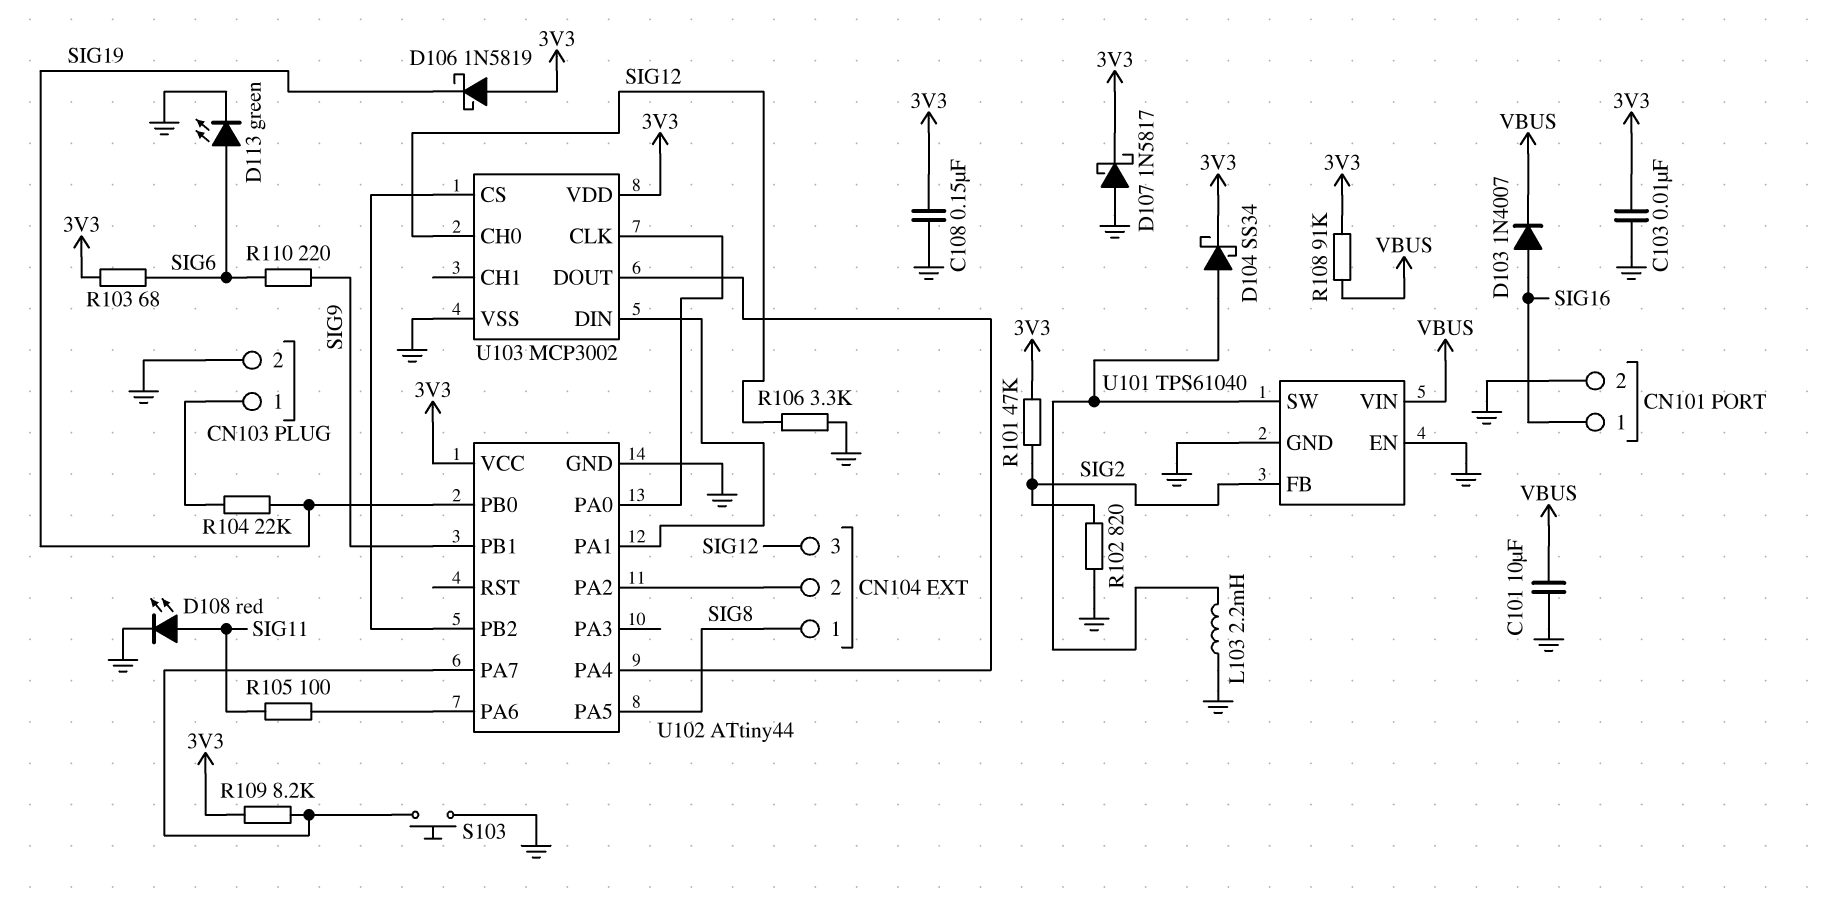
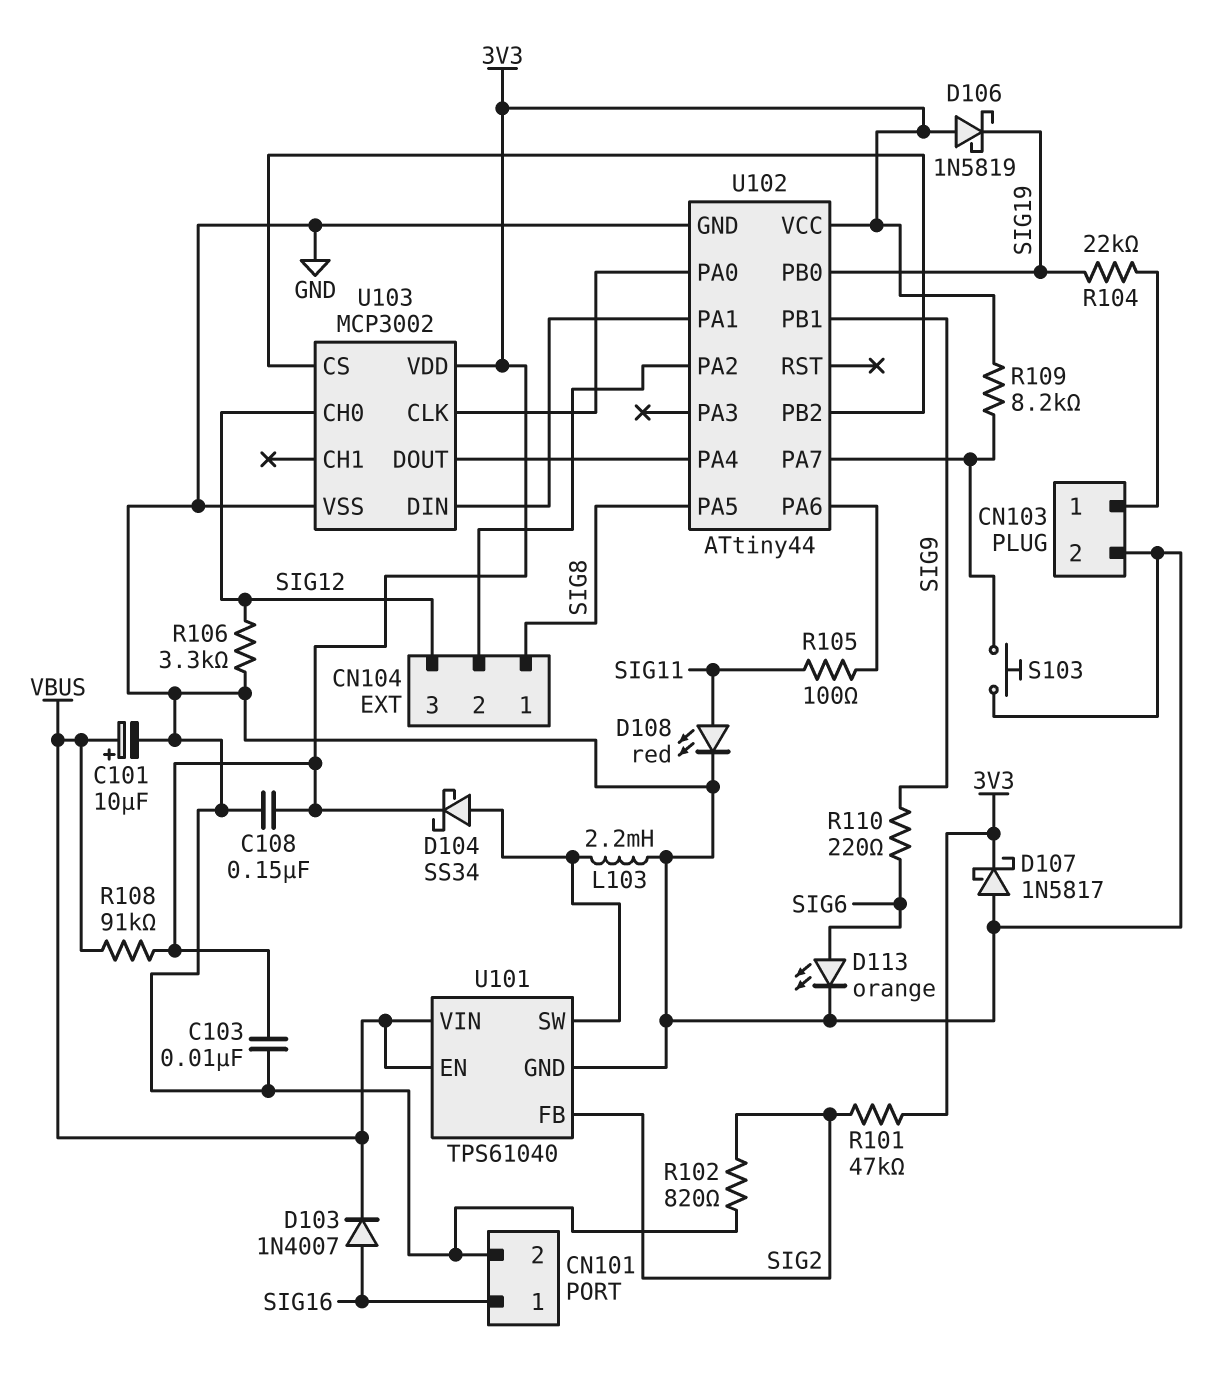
C101: 10uF (GND, VBUS) -> 10uF (plus VBUS, minus GND)
D113: LED green (A SIG6, K GND) -> LED orange (A SIG6, K GND)
R103: 68 (3V3, SIG6) -> none
U101 pin EN: GND -> VBUS

